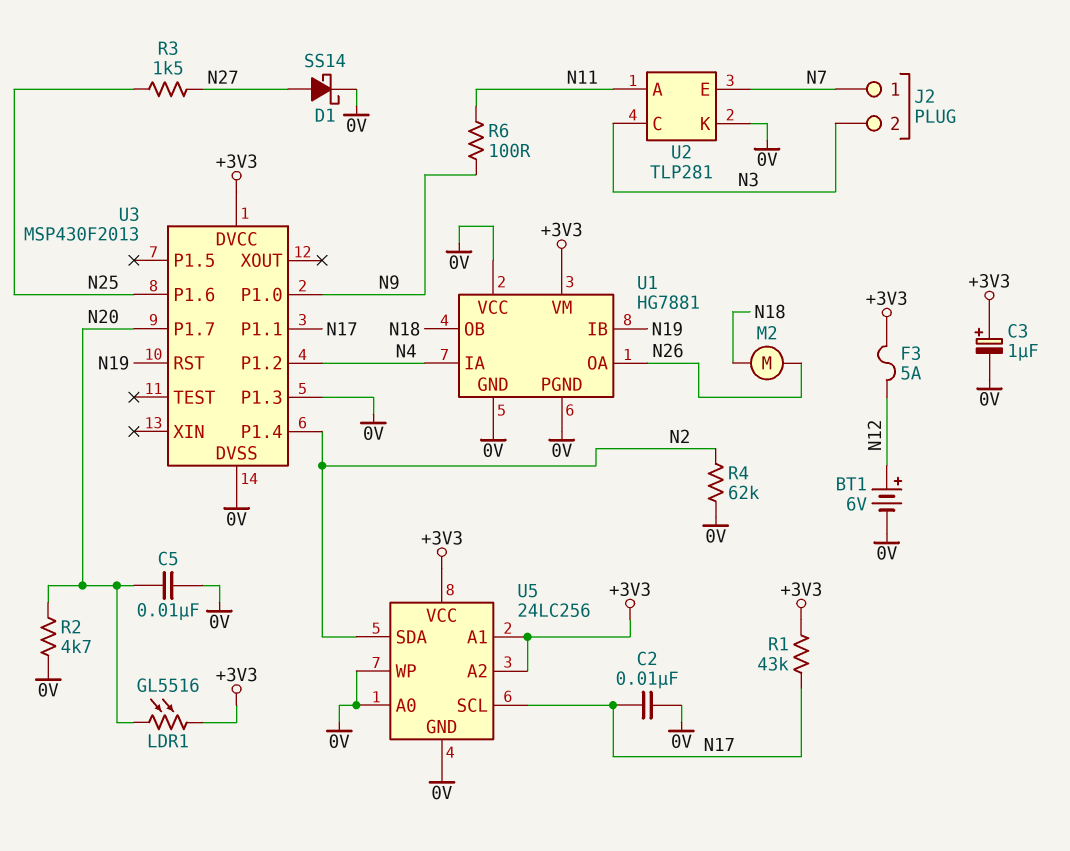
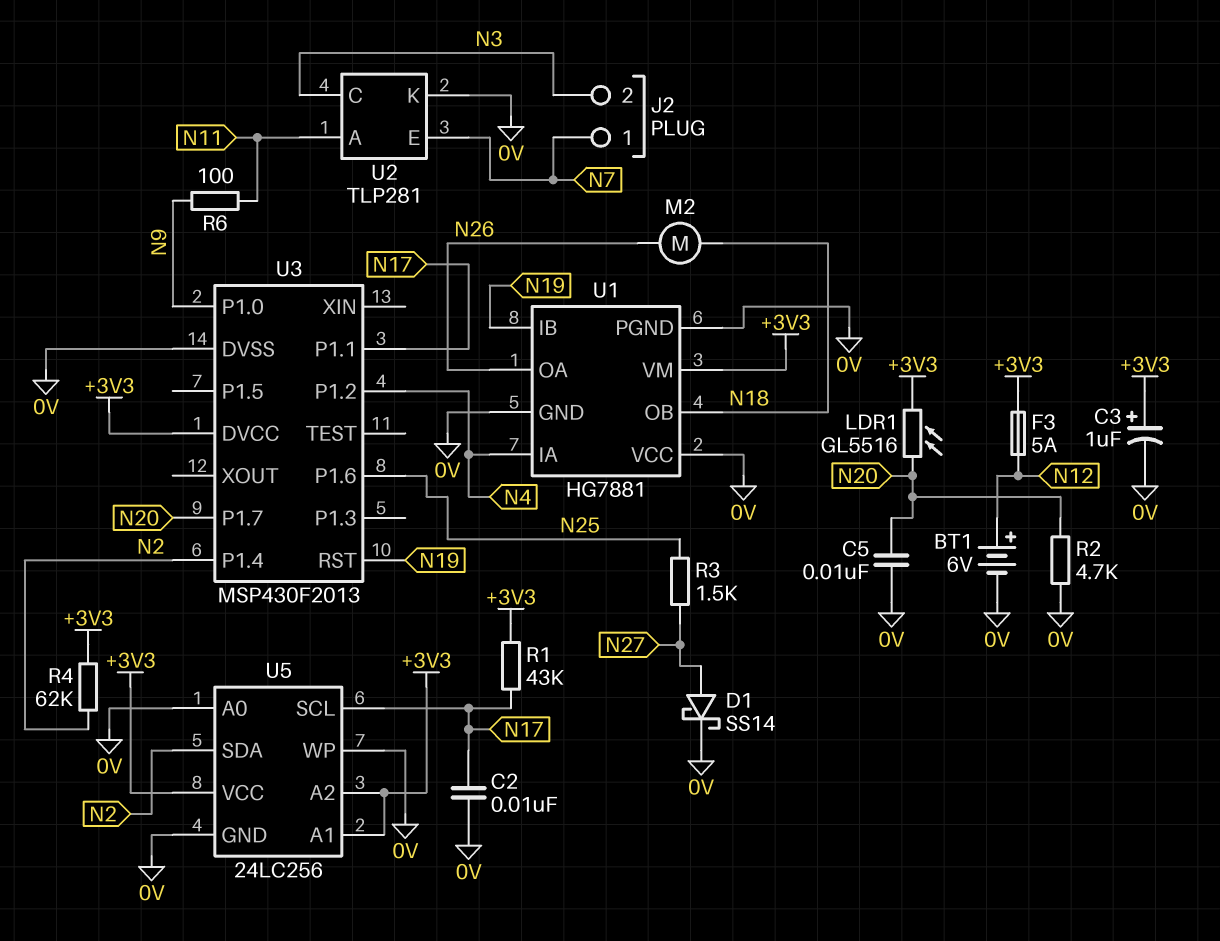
R4: 62k (0V, N2) -> 62k (+3V3, N2)
U3 pin P1.3: 0V -> none

